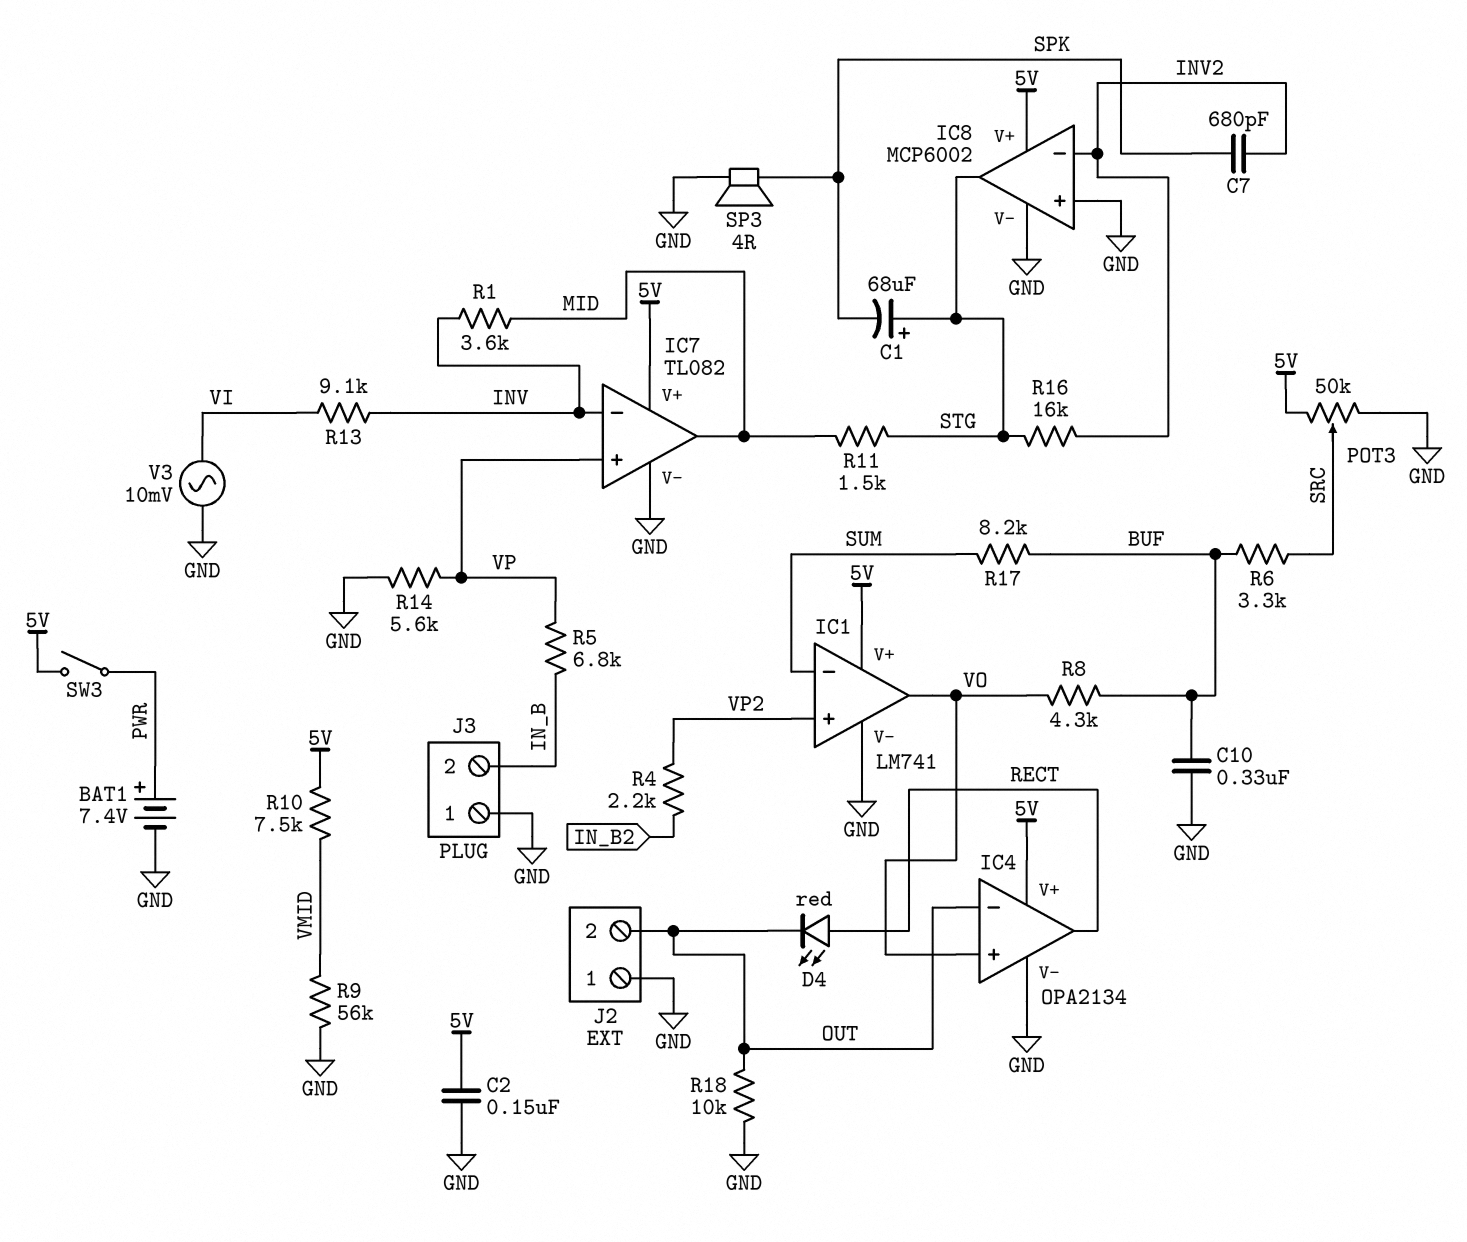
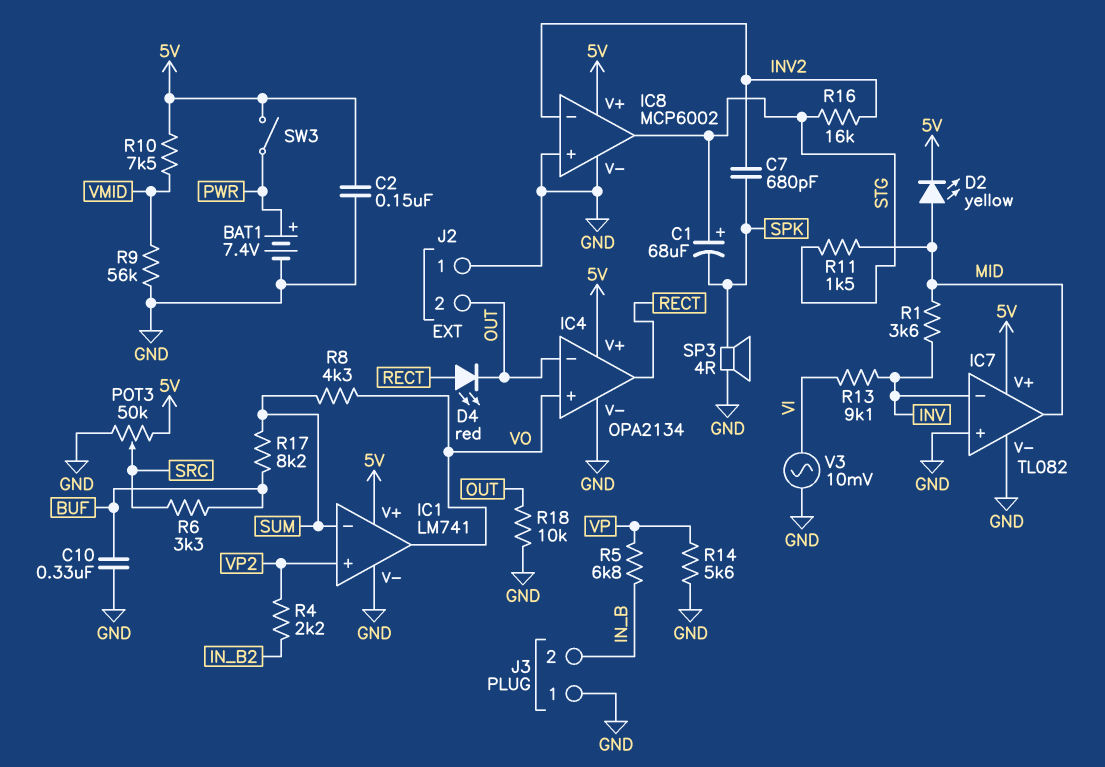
D2: none -> LED yellow (A MID, K 5V)
IC7 pin in+: VP -> GND
R8: 4.3k (BUF, VO) -> 4.3k (SUM, VO)

